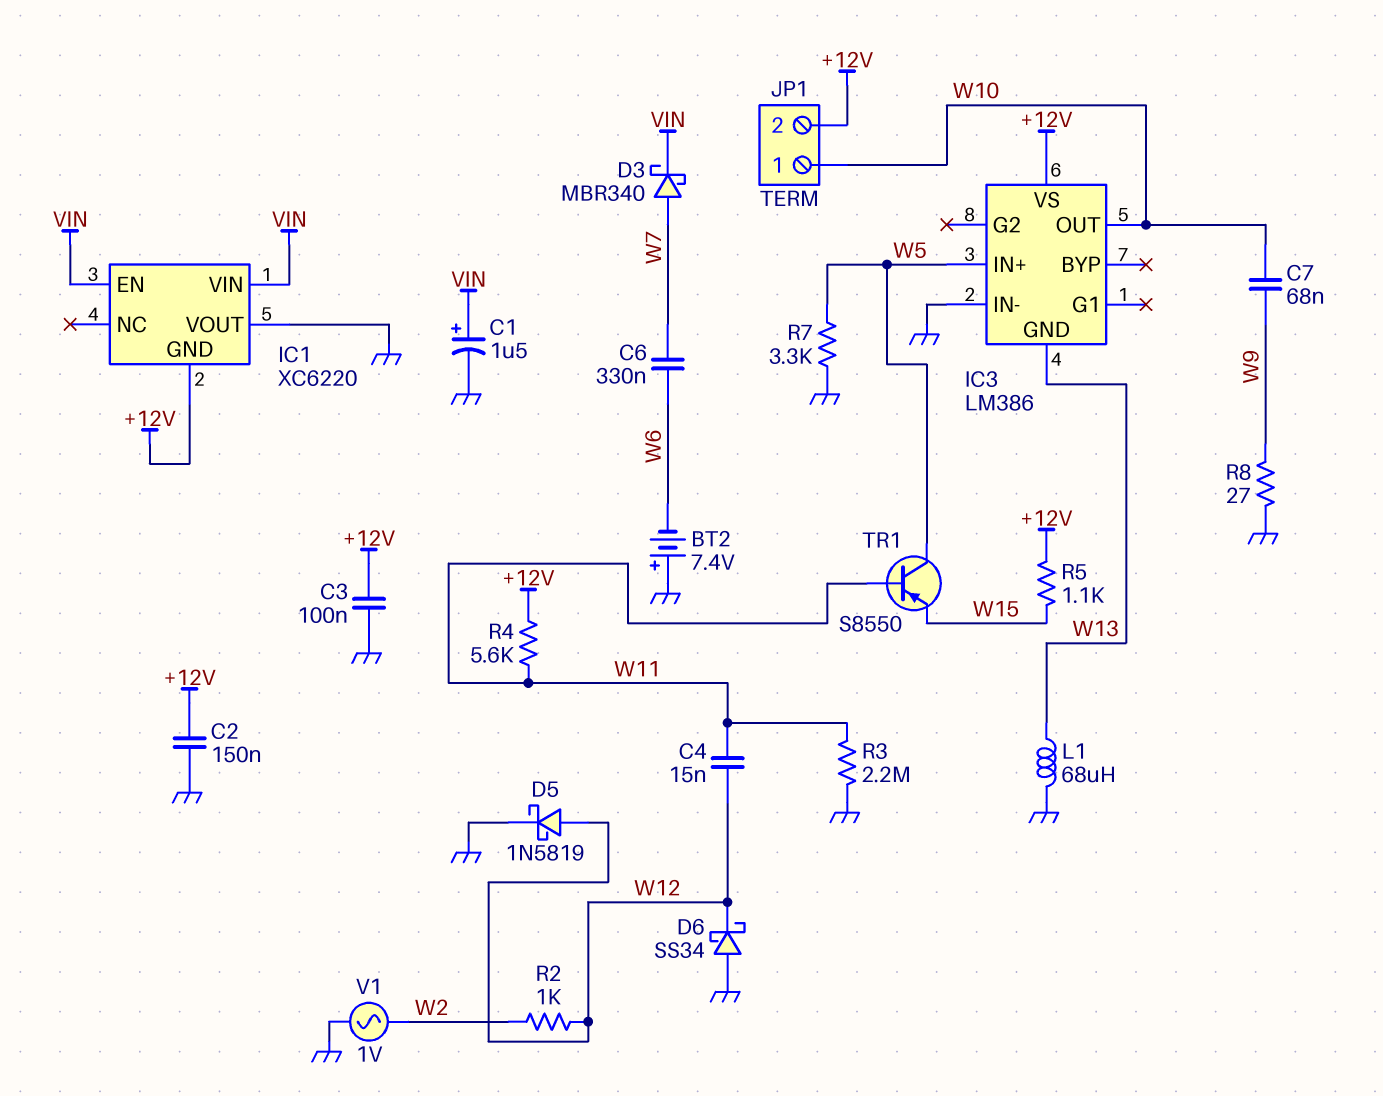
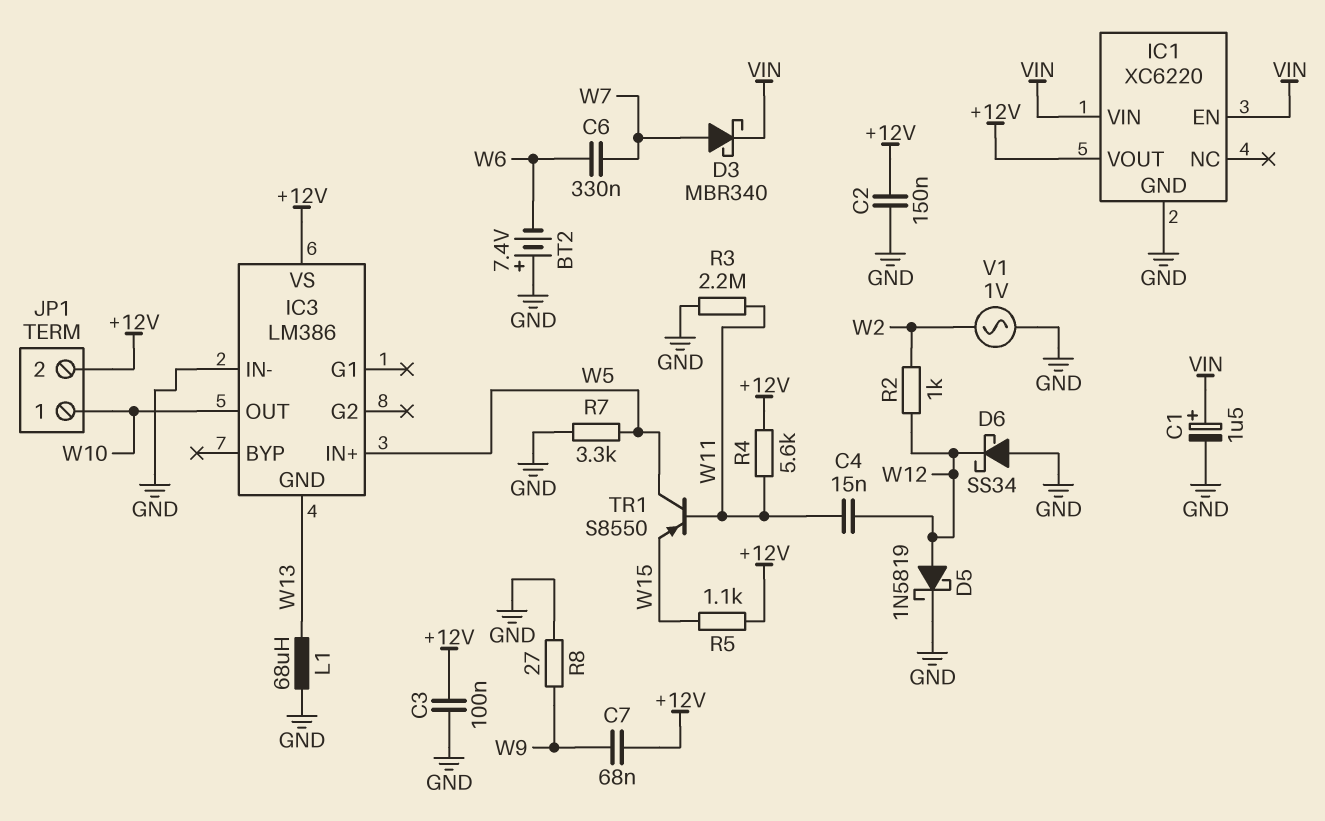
C7: 68nF (W9, W10) -> 68nF (+12V, W9)
IC1 pin GND: +12V -> GND
IC1 pin VOUT: GND -> +12V

